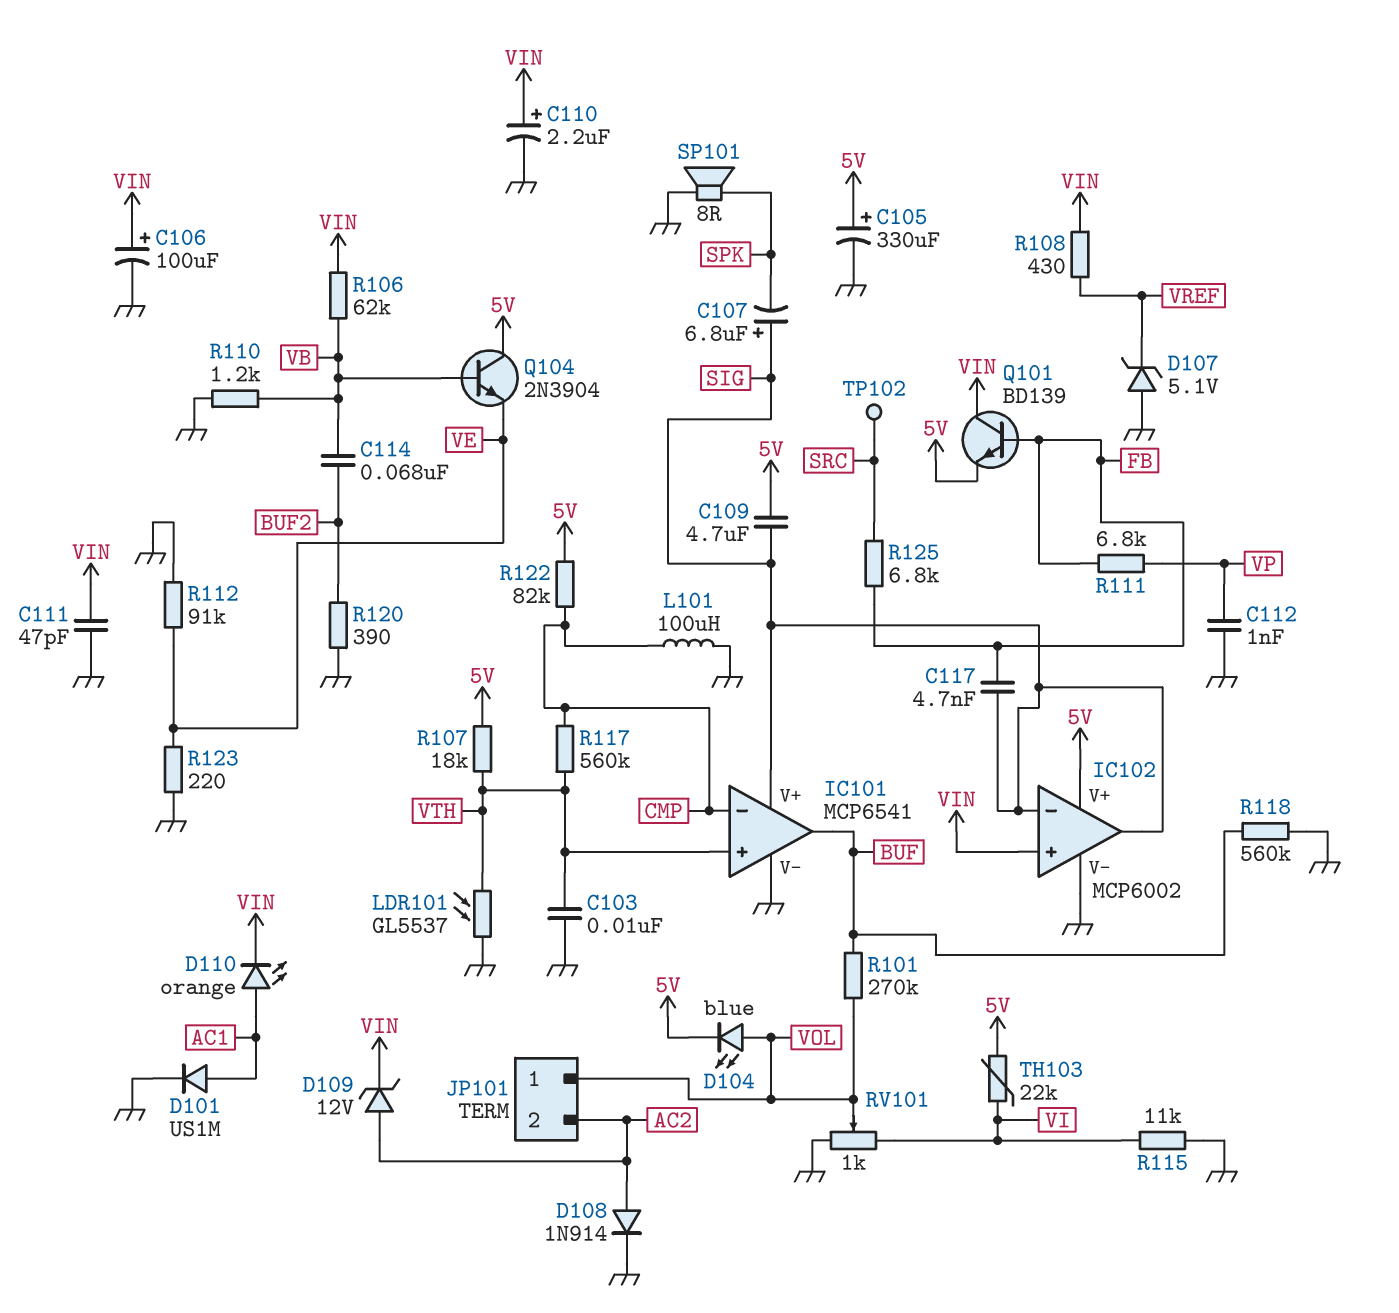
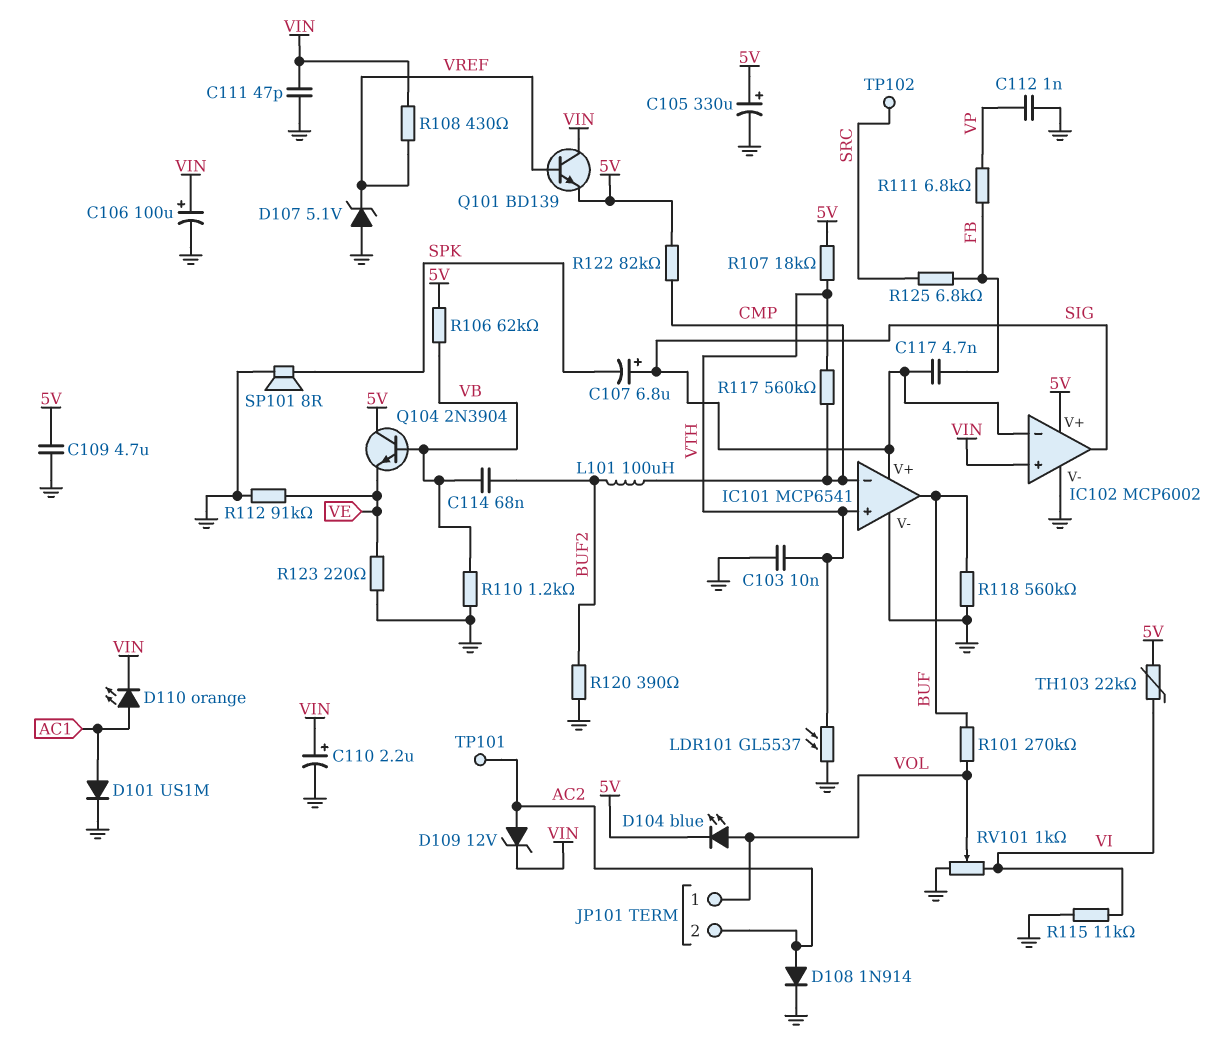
C109: 4.7uF (5V, SIG) -> 4.7uF (5V, GND)
L101: 100uH (CMP, GND) -> 100uH (BUF2, CMP)
Q101: NPN BD139 (B FB, C VIN, E 5V) -> NPN BD139 (B VREF, C VIN, E 5V)
R106: 62k (VB, VIN) -> 62k (5V, VB)
TP101: none -> test point (AC2)

